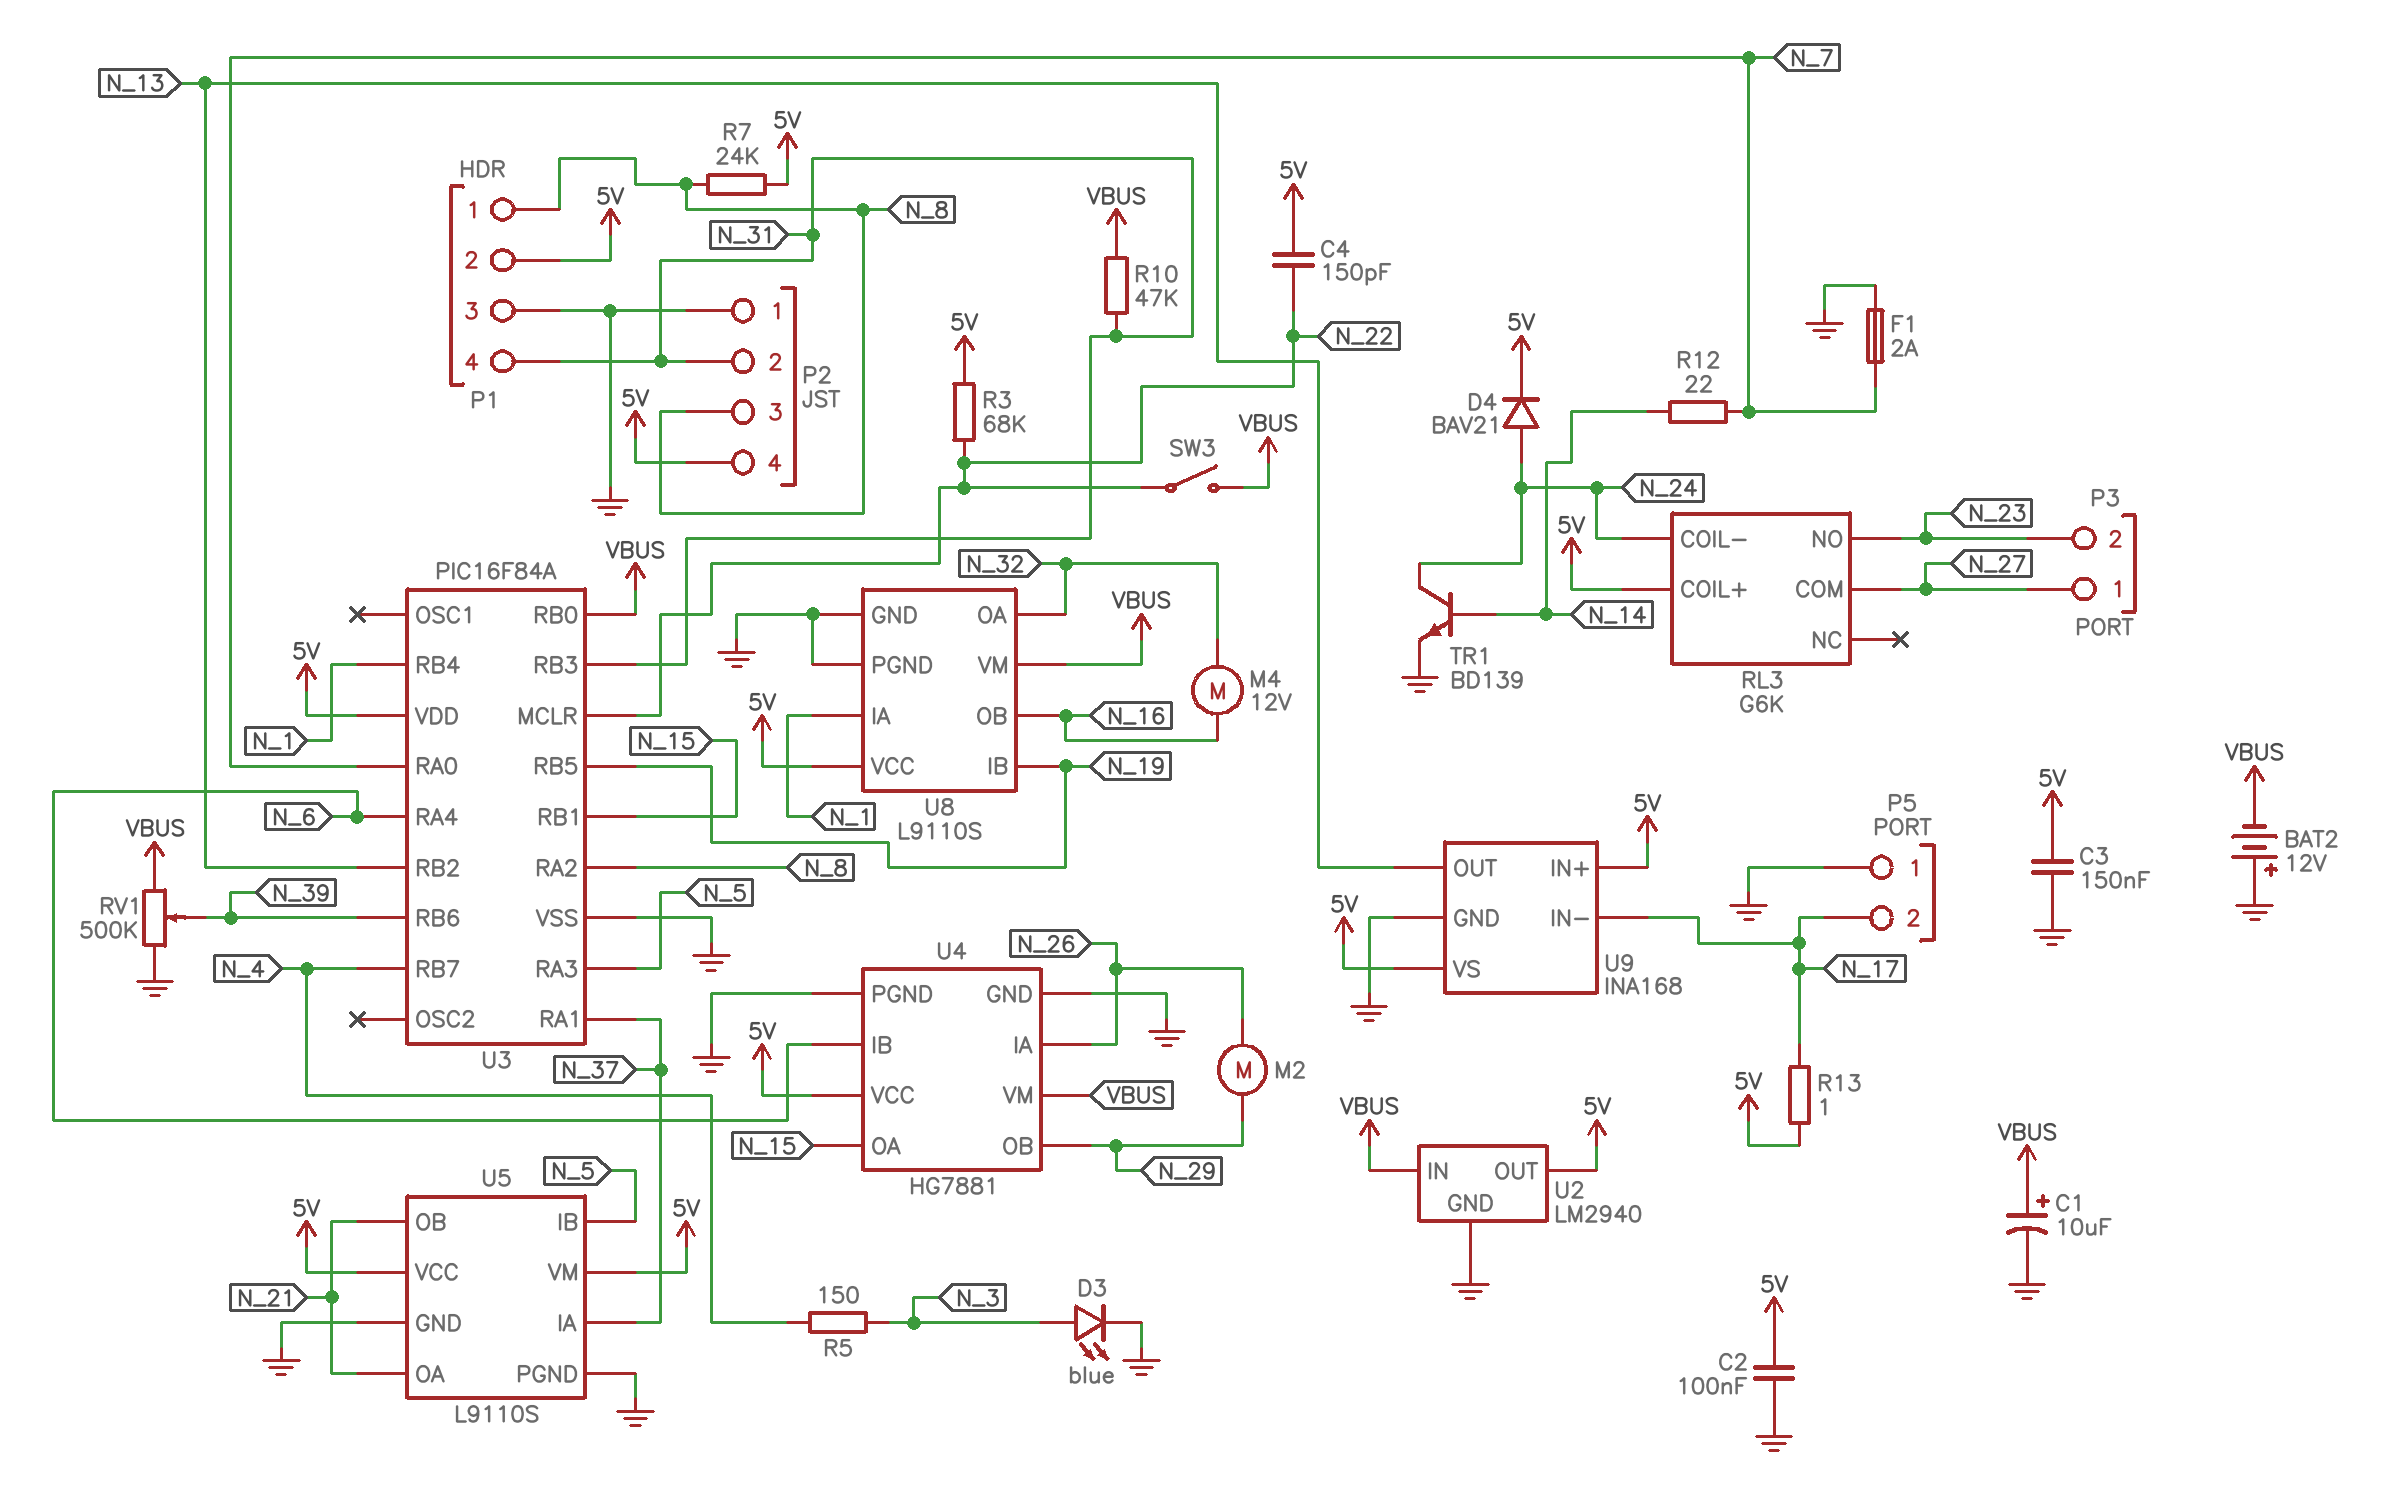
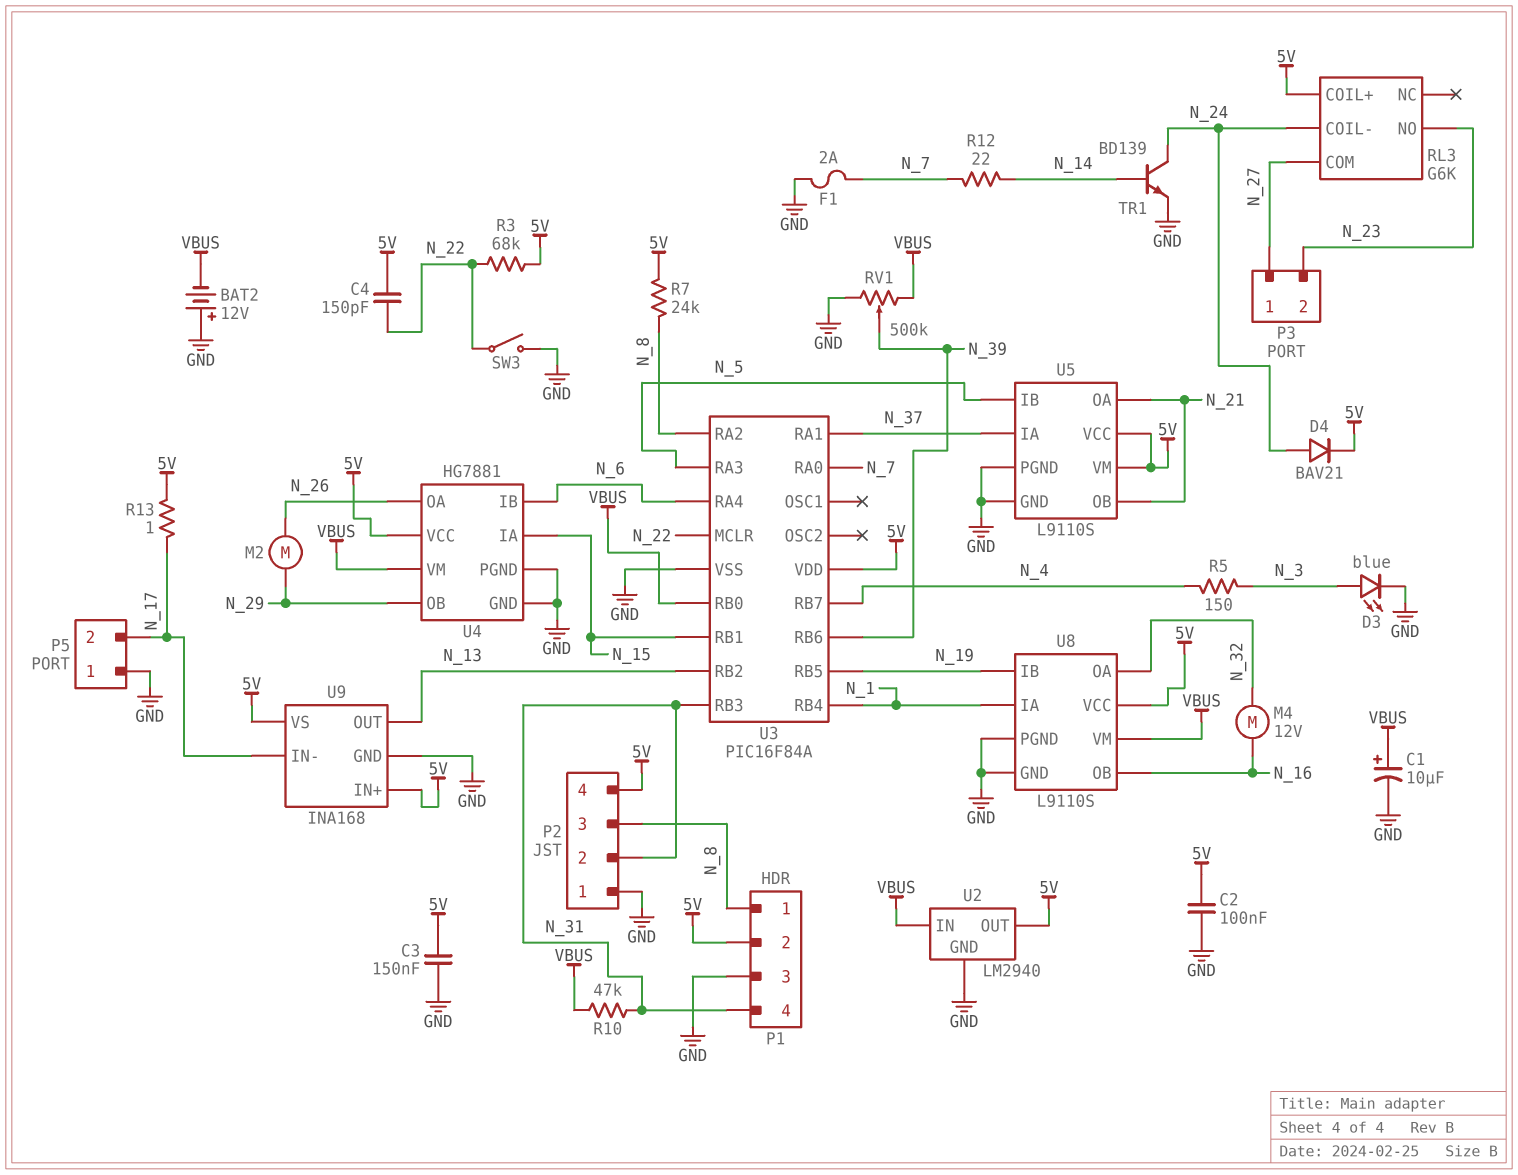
SW3: switch (N_22, VBUS) -> switch (GND, N_22)
U4 pin IA: N_26 -> N_15
U4 pin OA: N_15 -> N_26

